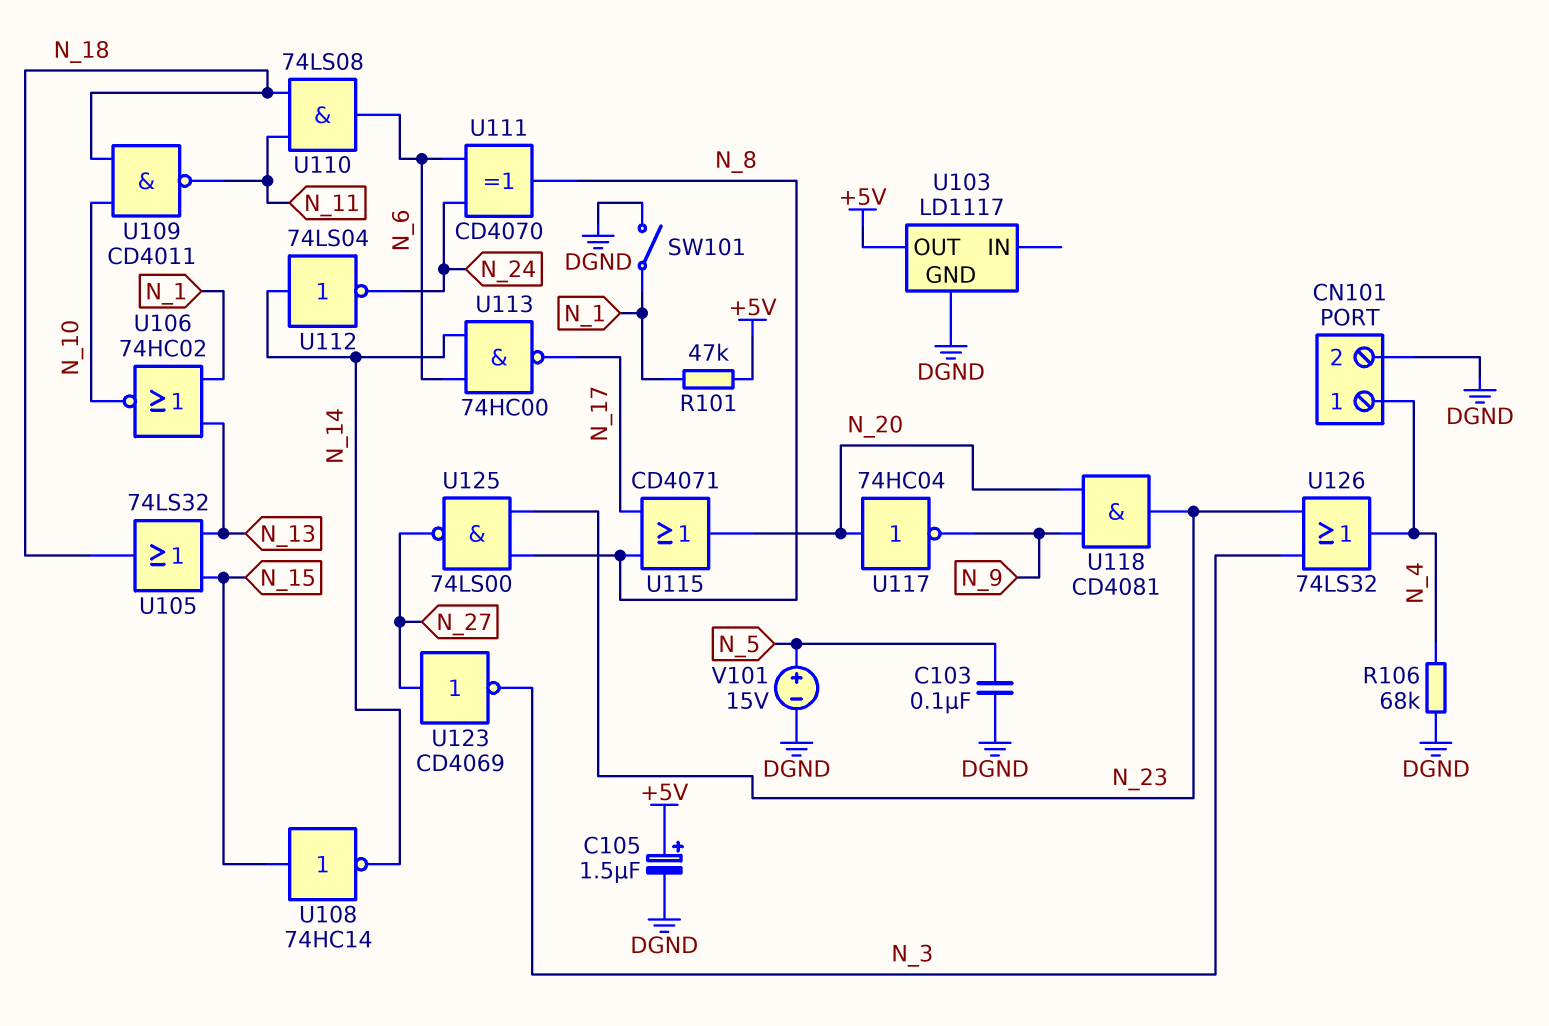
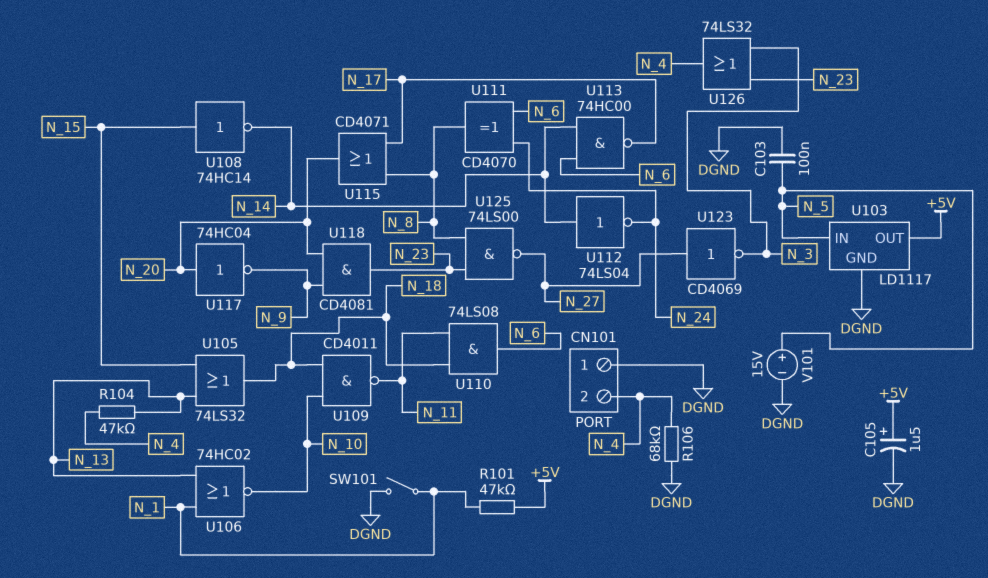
CN101 pin 1: N_4 -> DGND
CN101 pin 2: DGND -> N_4
R104: none -> 47k (N_4, N_13)
U103 pin IN: none -> N_5

